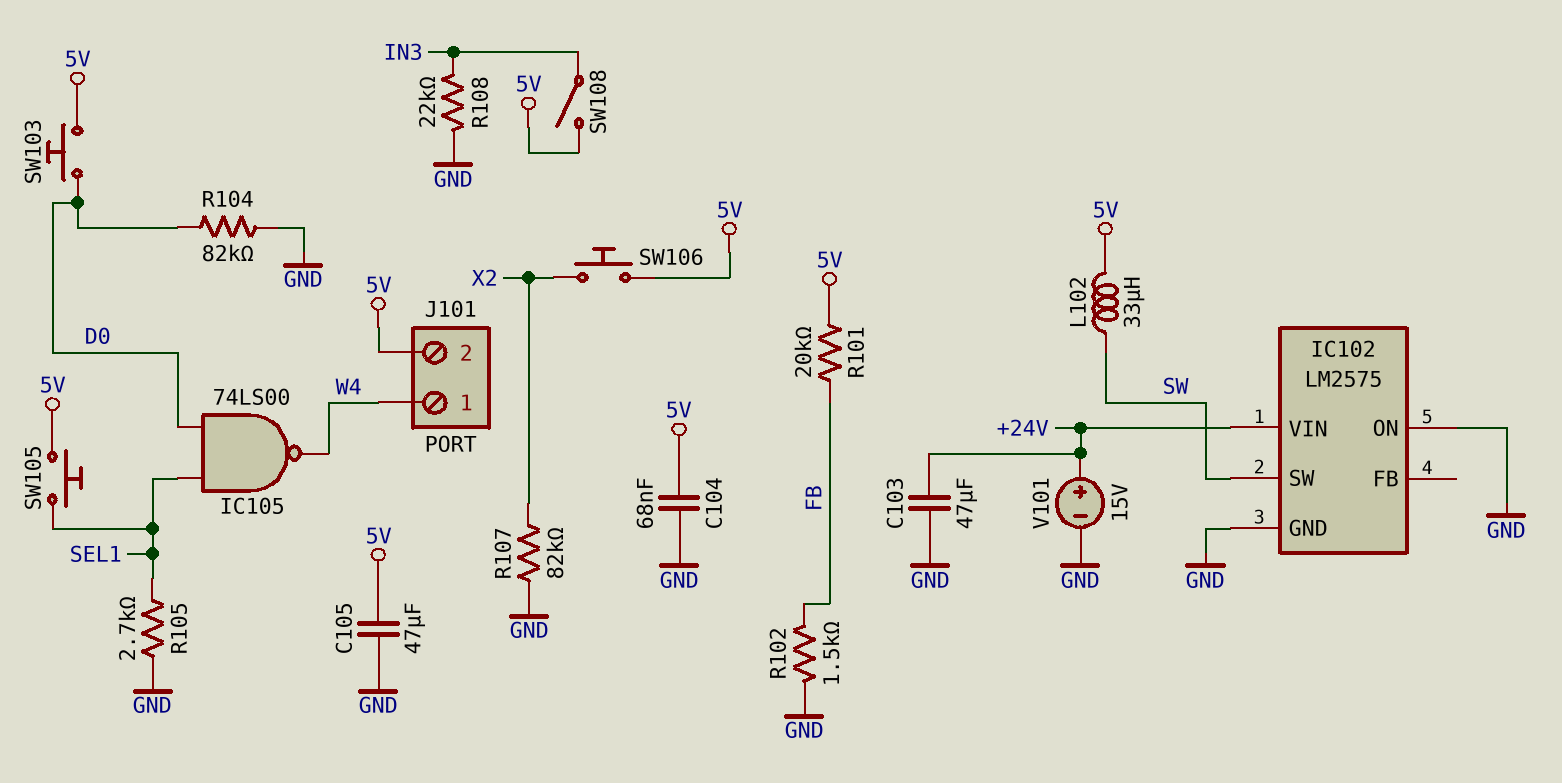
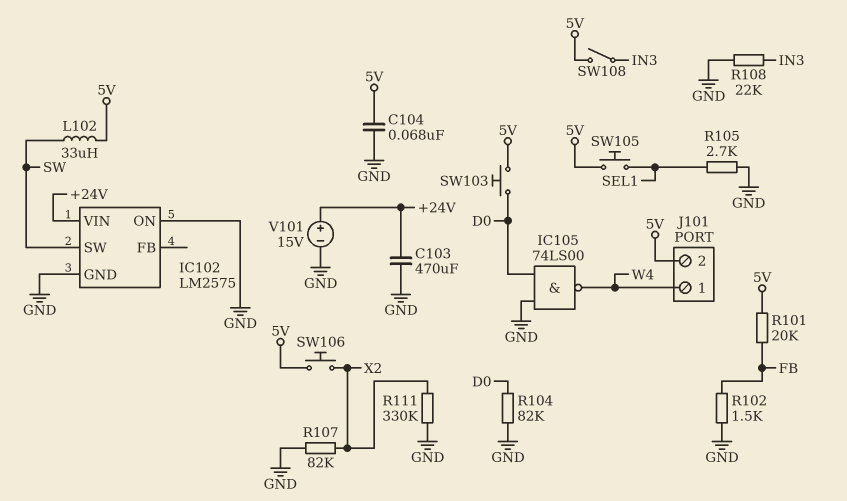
C103: 47uF (+24V, GND) -> 470uF (+24V, GND)
C105: 47uF (5V, GND) -> none
IC105: NAND 74LS00 (in D0, in SEL1, out W4) -> NAND 74LS00 (in D0, in GND, out W4)
R111: none -> 330k (GND, X2)

